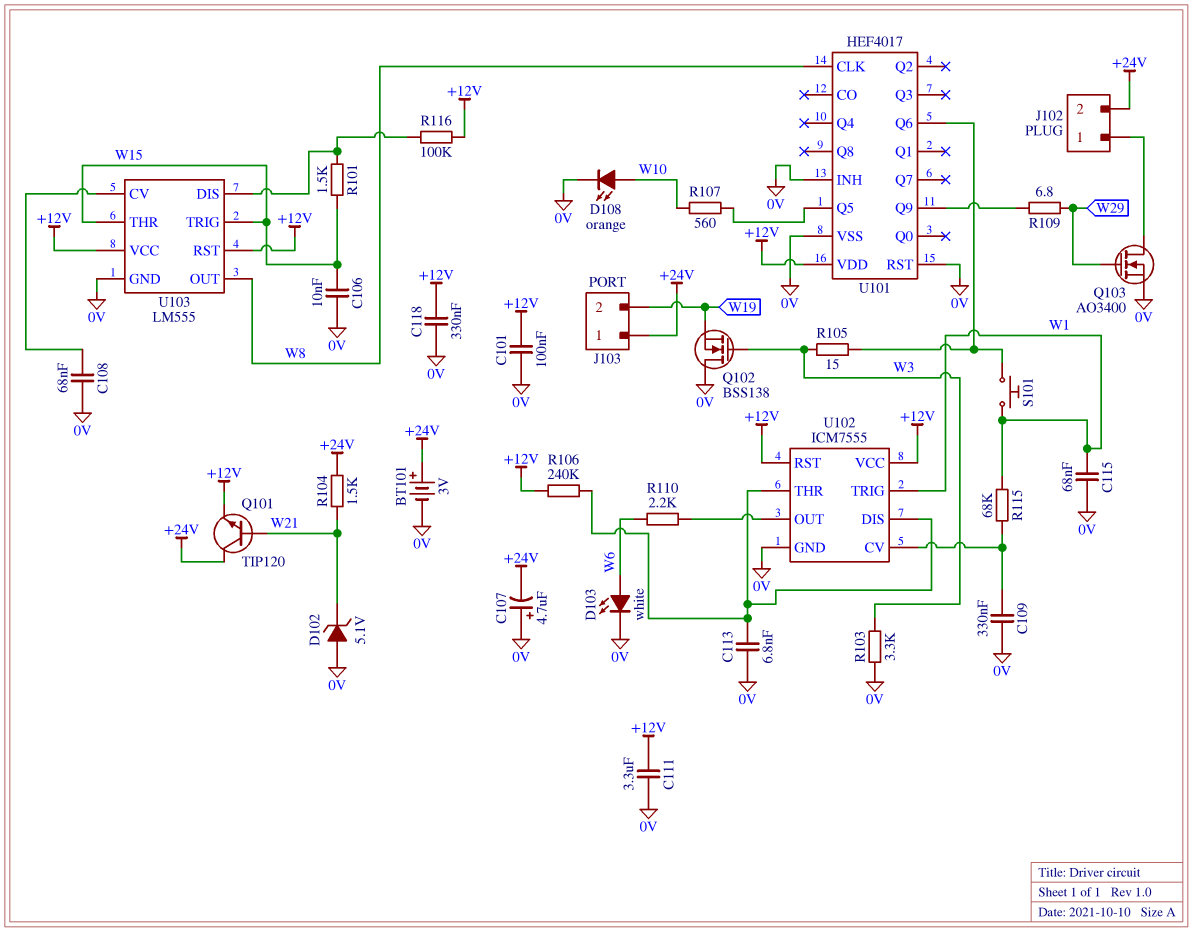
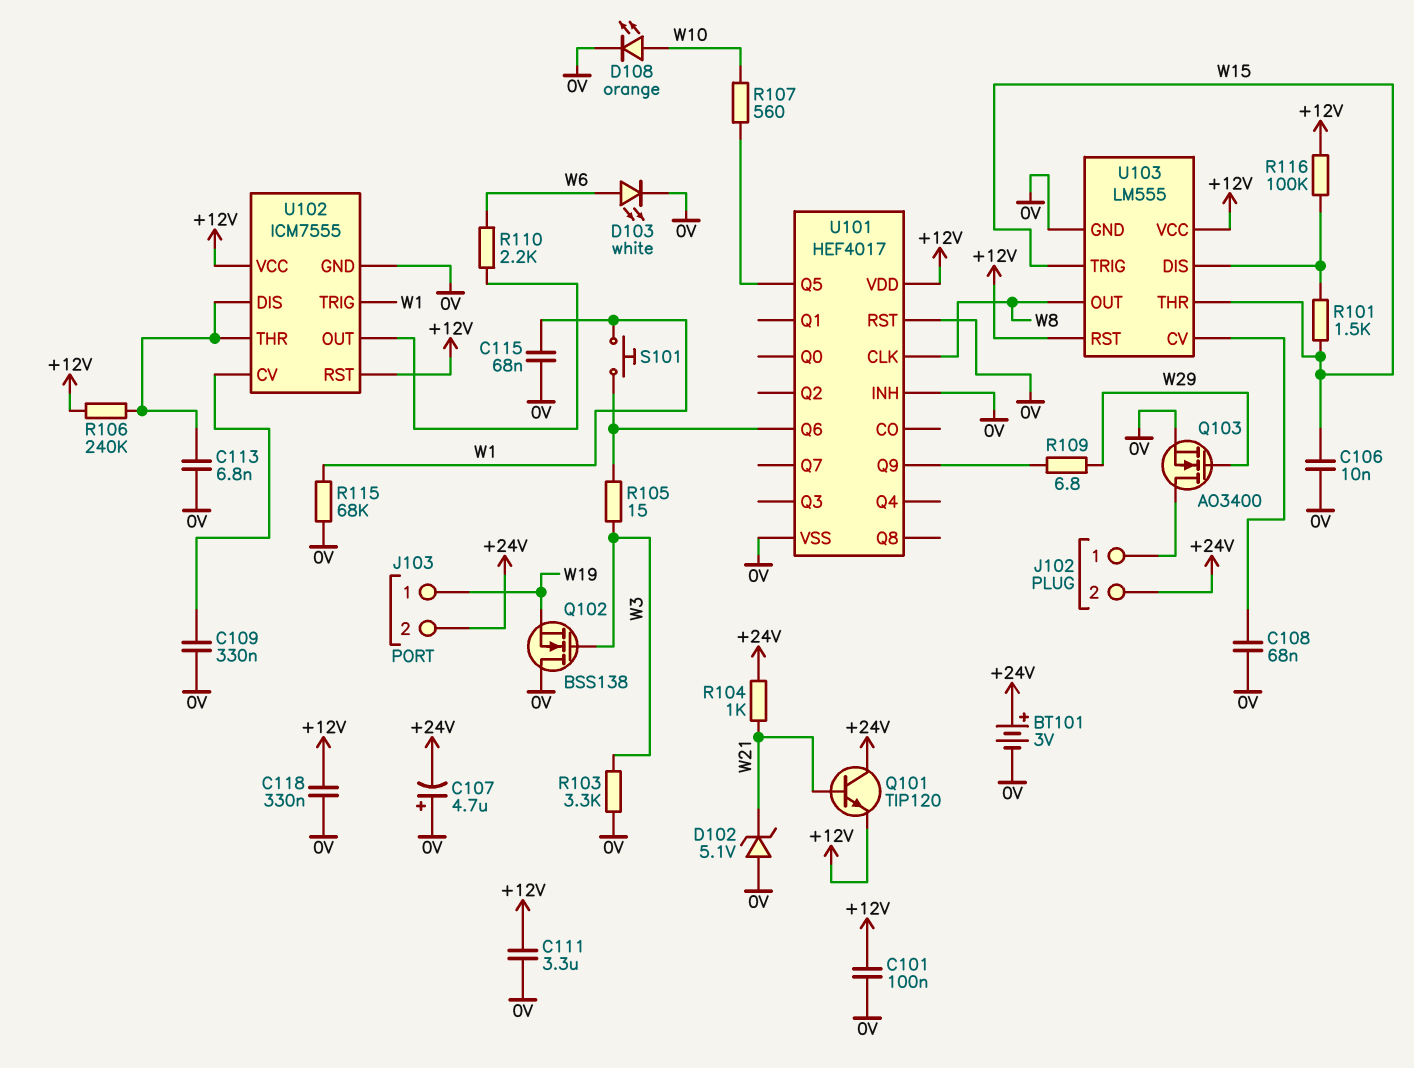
J103 pin 1: +24V -> W19
J103 pin 2: W19 -> +24V
R104: 1.5k (+24V, W21) -> 1k (+24V, W21)
R115: 68k (U102/CV, W1) -> 68k (0V, W1)

